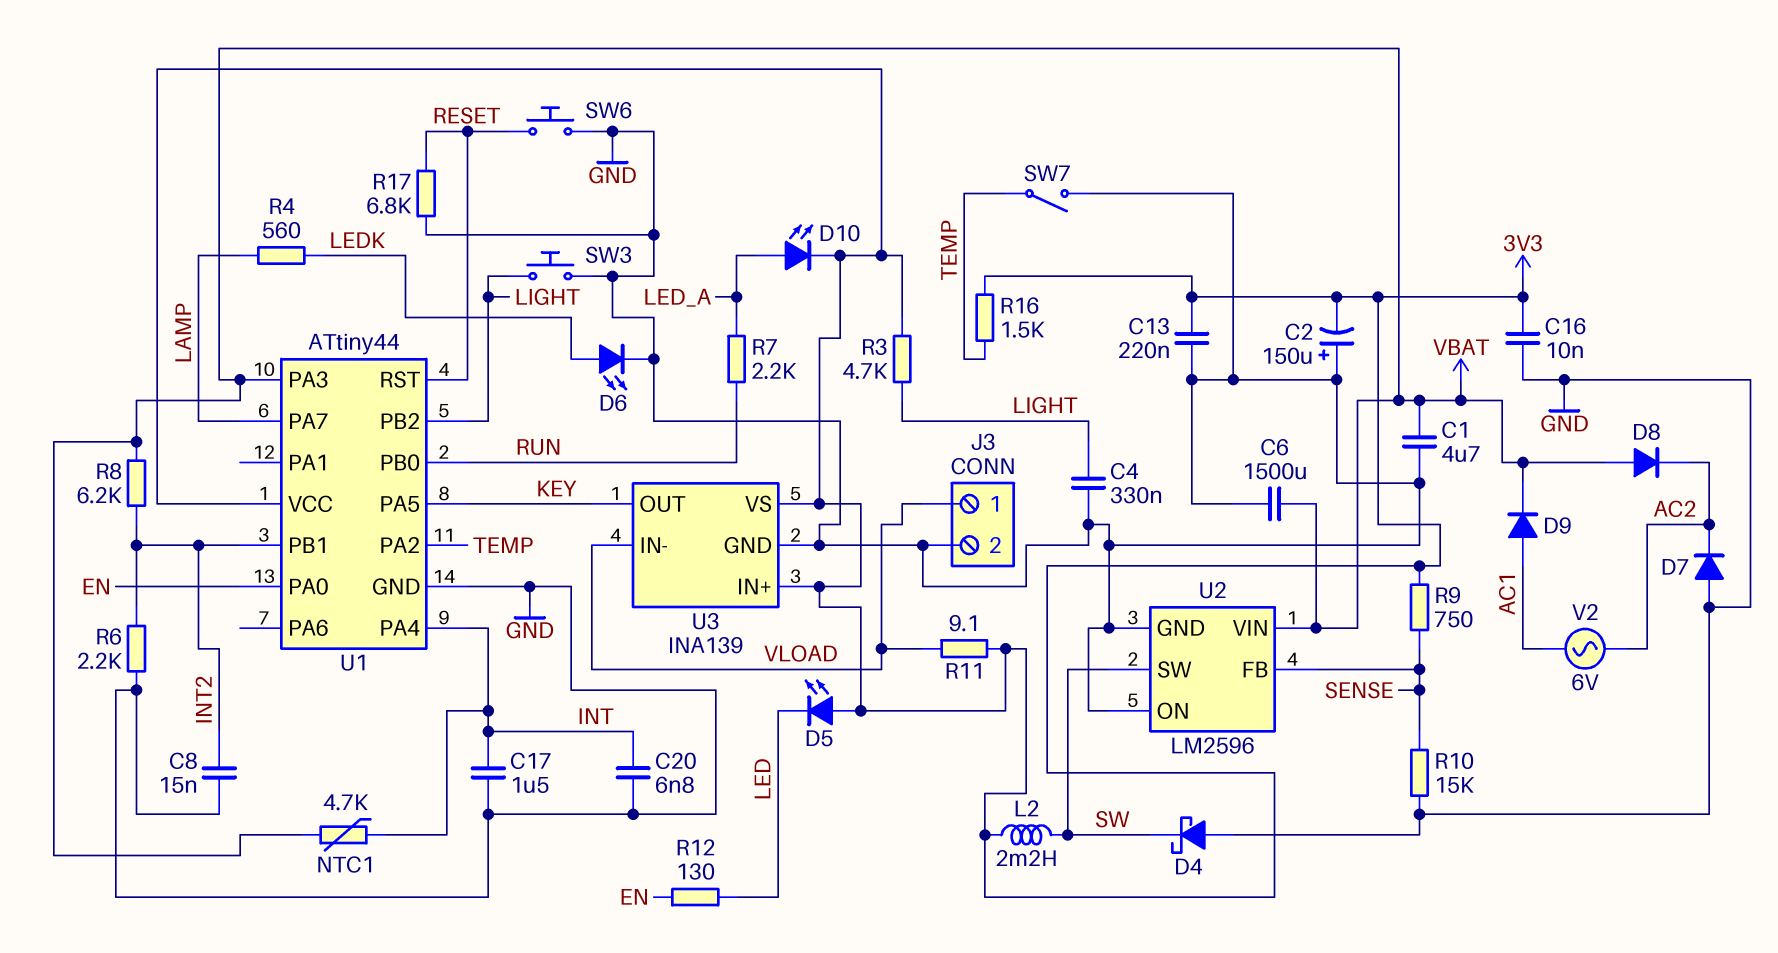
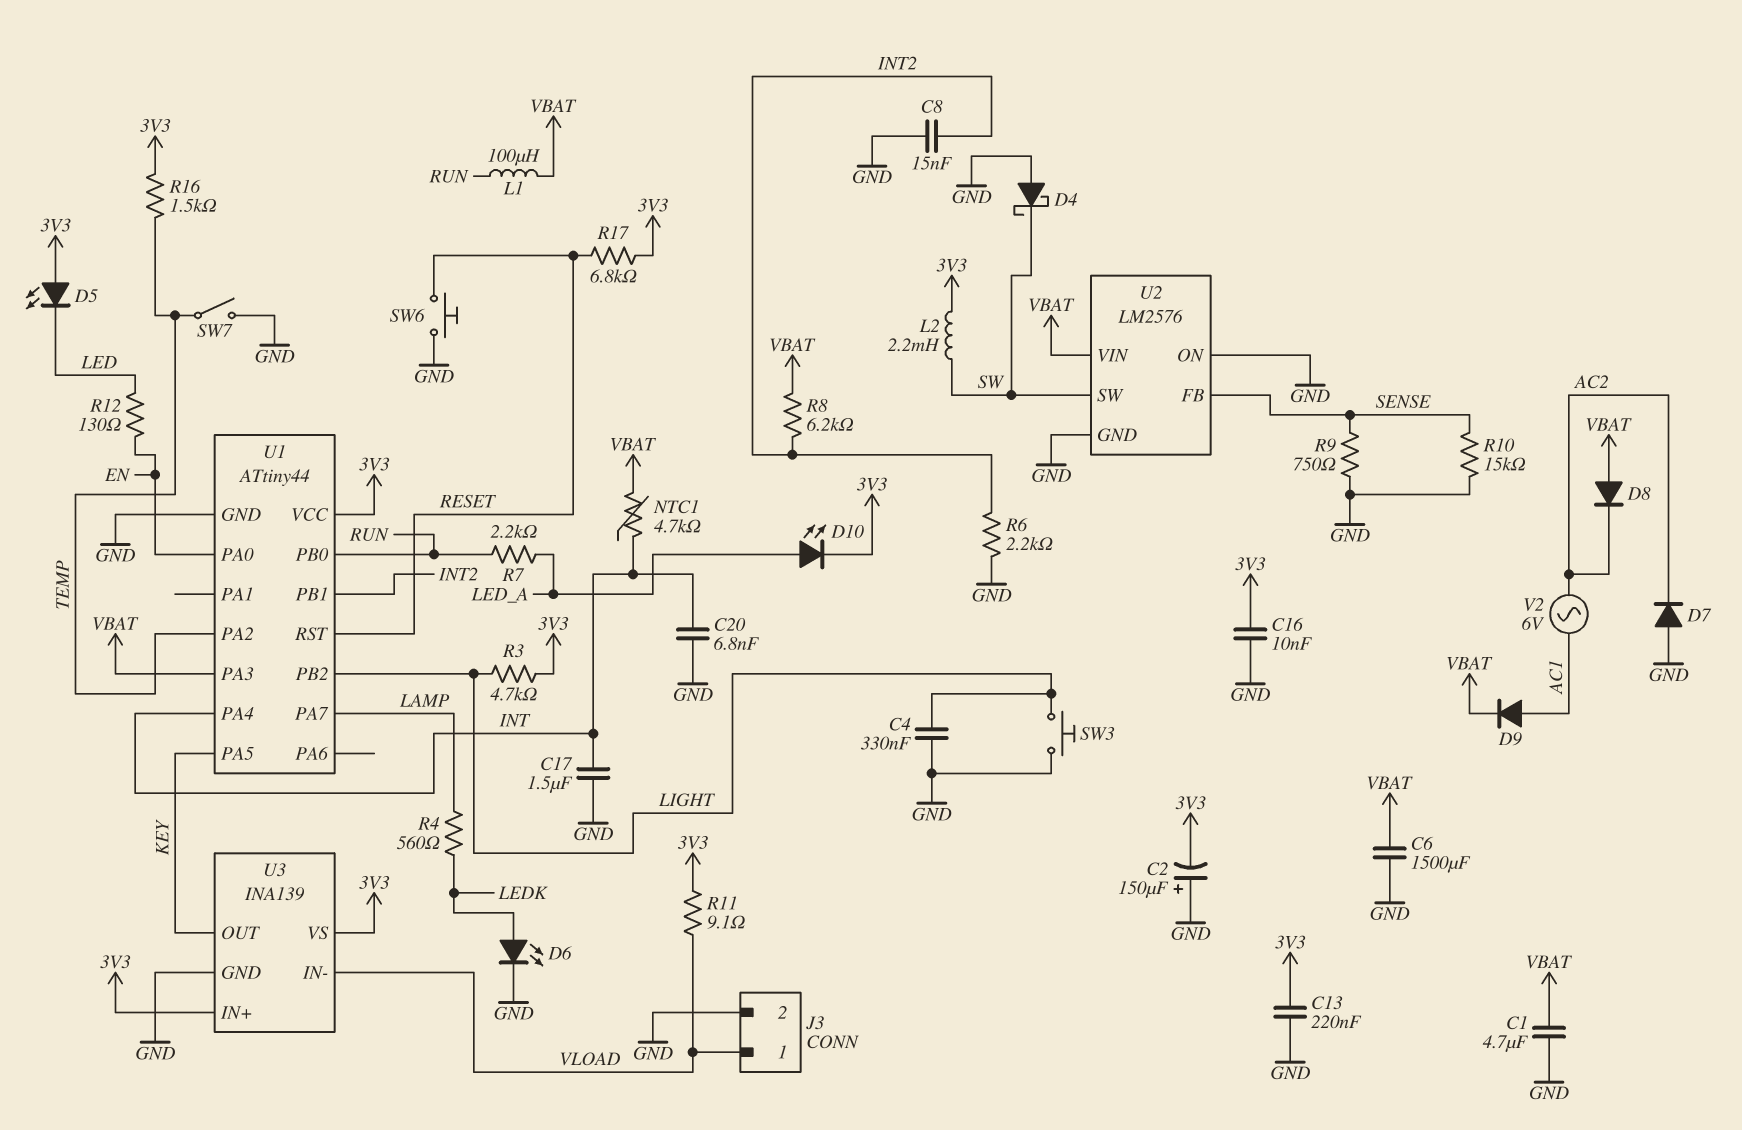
L1: none -> 100uH (RUN, VBAT)
R9: 750 (3V3, SENSE) -> 750 (GND, SENSE)
R17: 6.8k (GND, RESET) -> 6.8k (3V3, RESET)
U2: LM2596 -> LM2576

